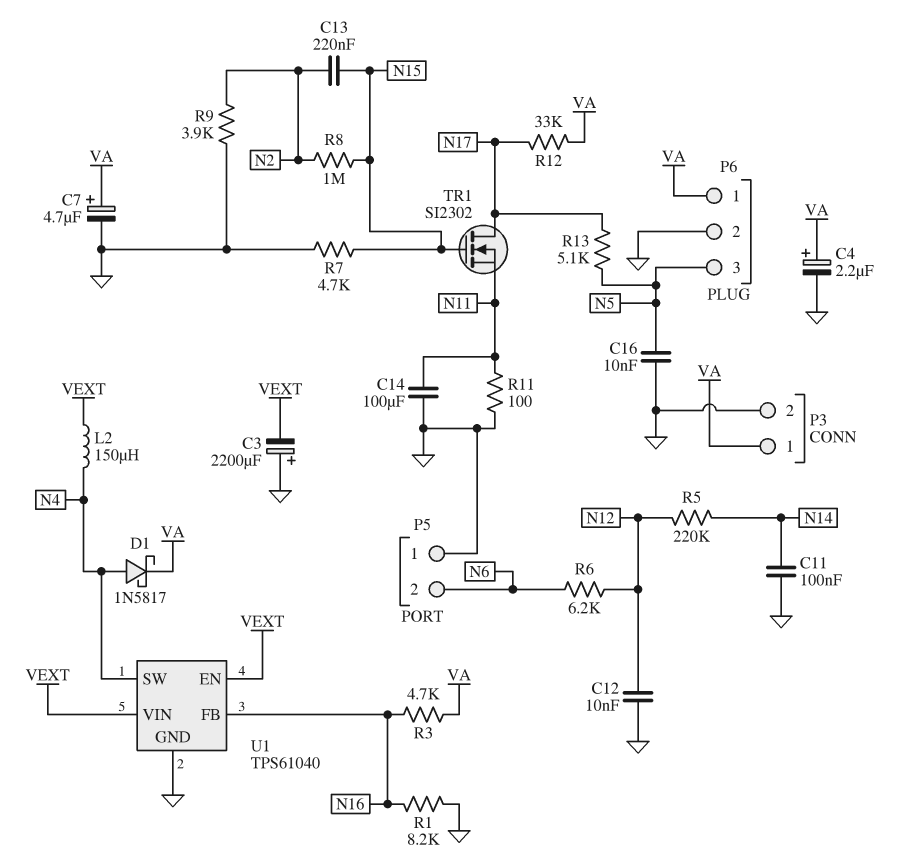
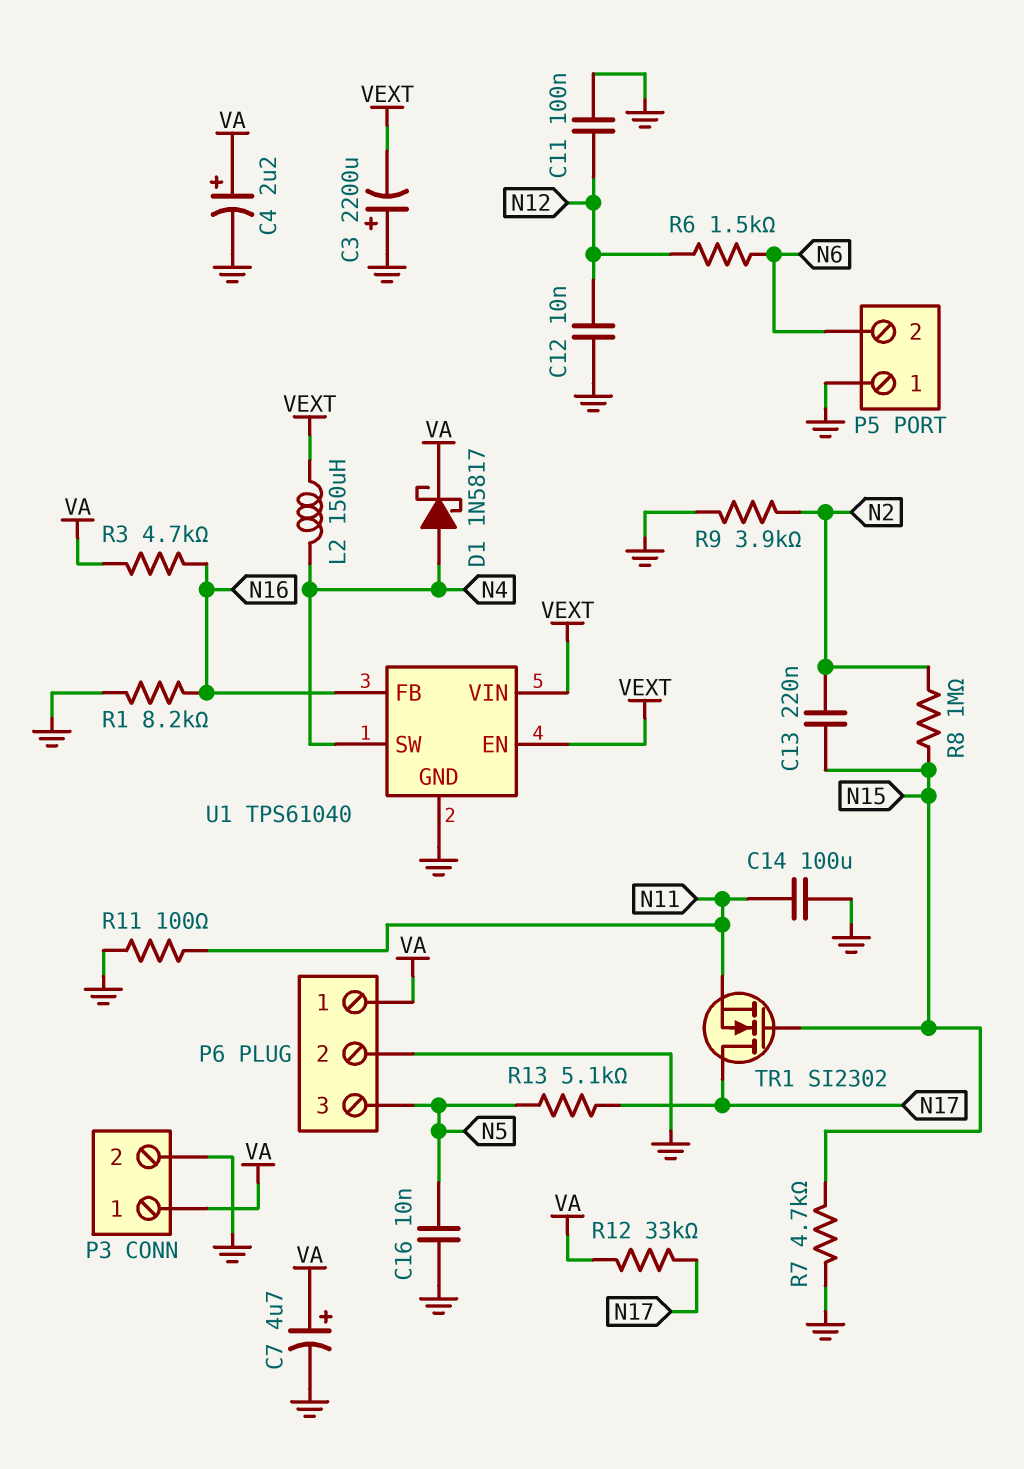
C11: 100nF (GND, N14) -> 100nF (GND, N12)
R5: 220k (N12, N14) -> none
R6: 6.2k (N6, N12) -> 1.5k (N6, N12)

